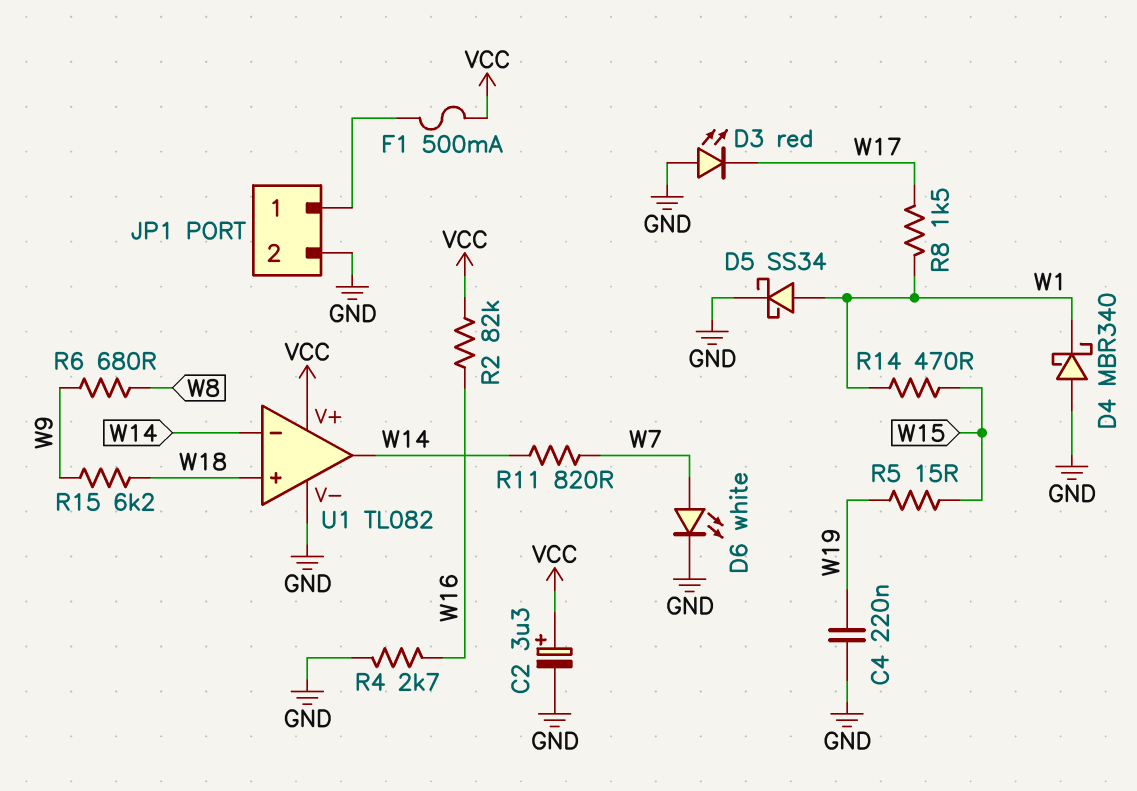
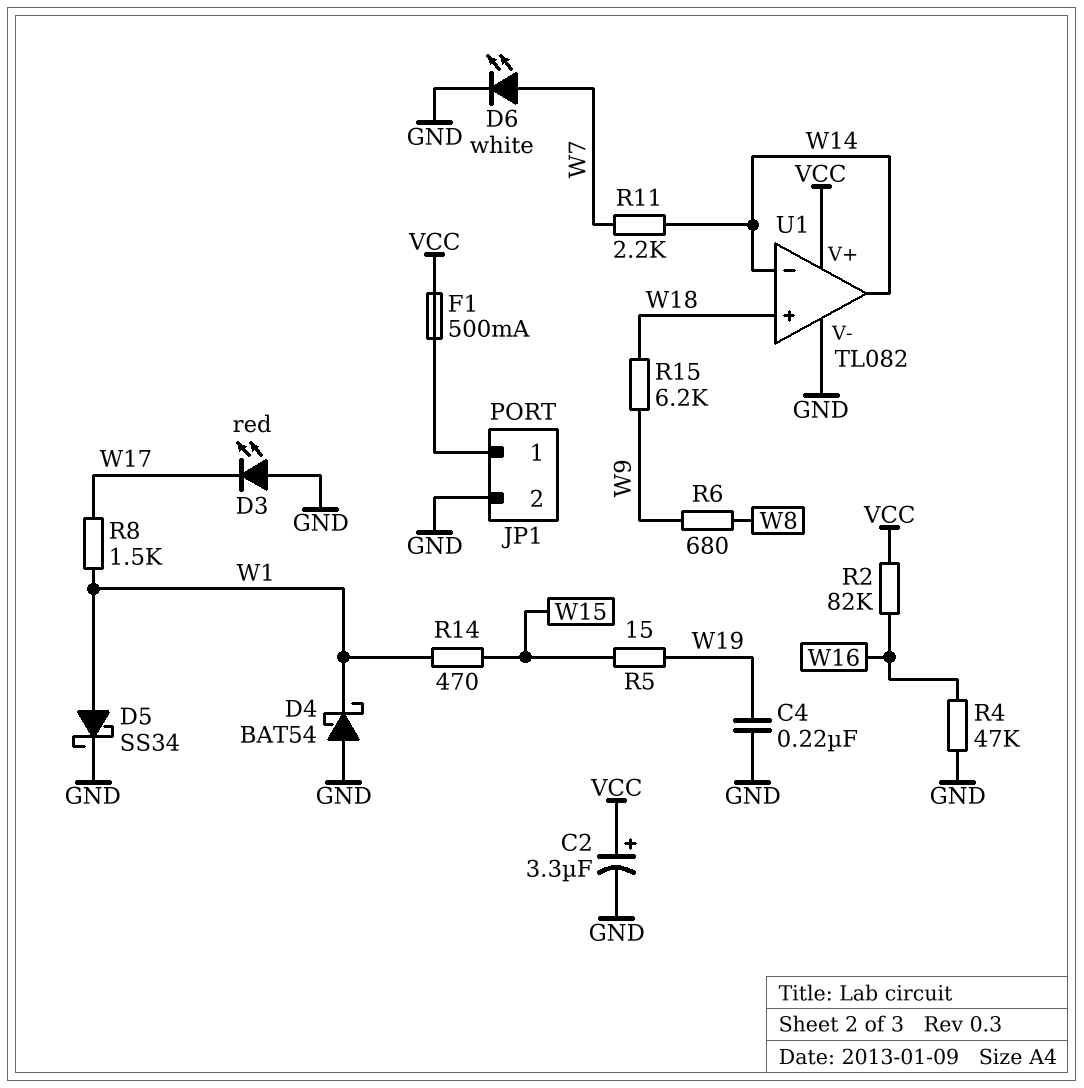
D4: schottky MBR340 (A GND, K W1) -> schottky BAT54 (A GND, K W1)
R4: 2.7k (GND, W16) -> 47k (GND, W16)
R11: 820 (W7, W14) -> 2.2k (W7, W14)

